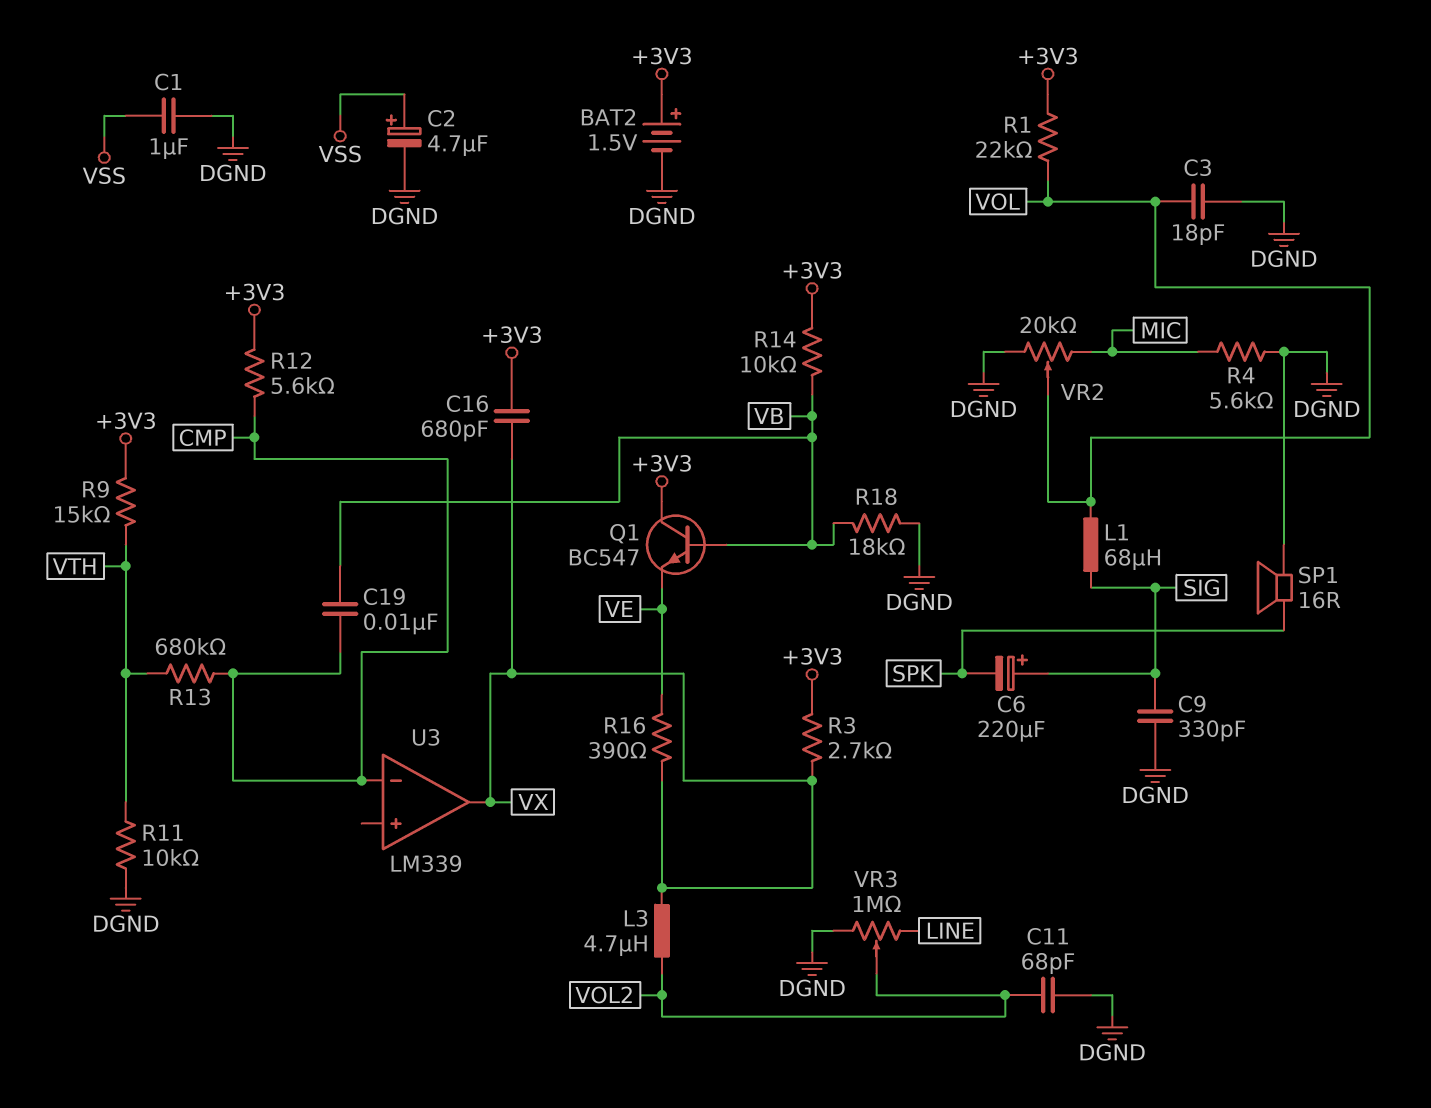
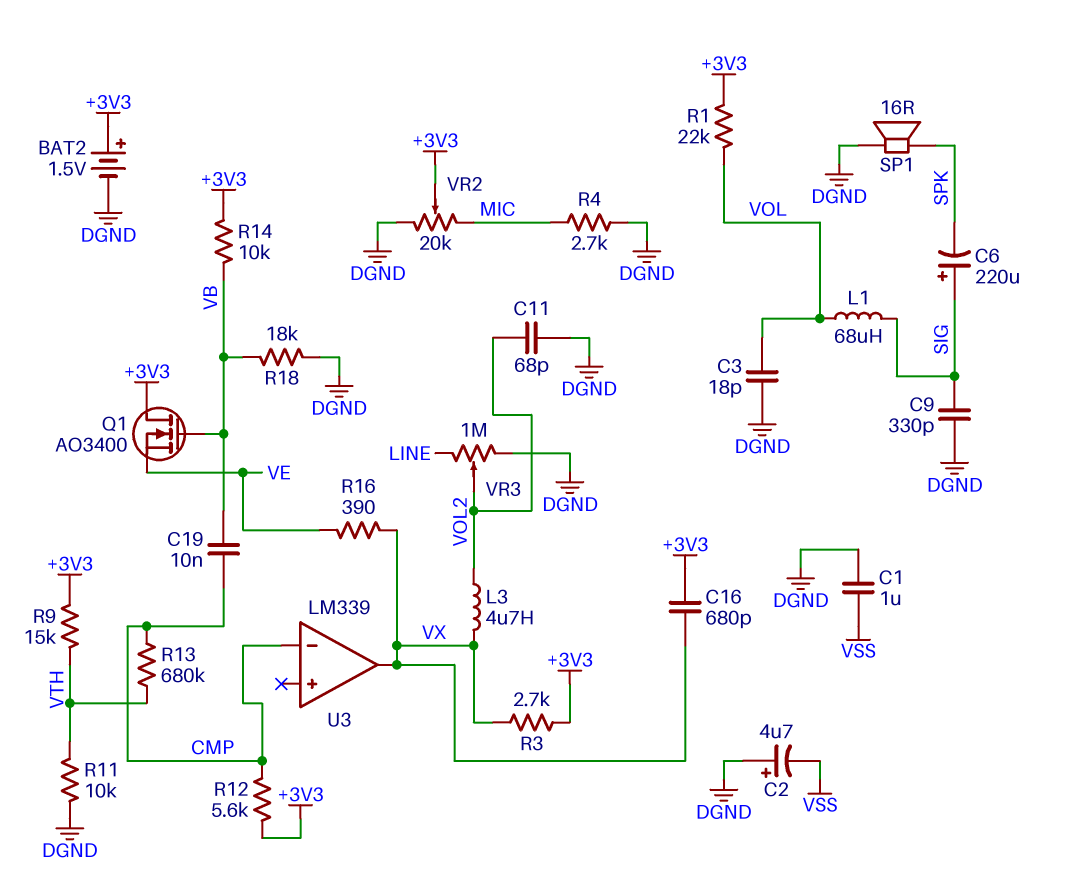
C2: 4.7uF (plus VSS, minus DGND) -> 4.7uF (plus DGND, minus VSS)
Q1: NPN BC547 (B VB, C +3V3, E VE) -> NMOS AO3400 (G VB, D +3V3, S VE)
R4: 5.6k (DGND, MIC) -> 2.7k (DGND, MIC)
VR2: 20k (DGND, MIC, wiper VOL) -> 20k (DGND, MIC, wiper +3V3)

